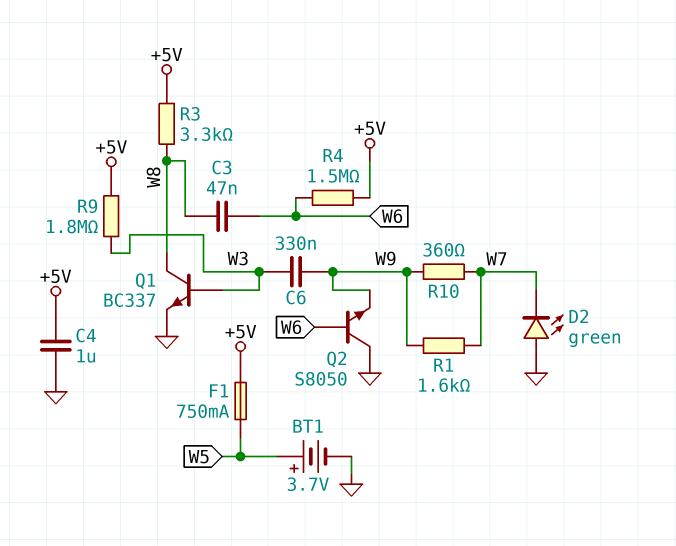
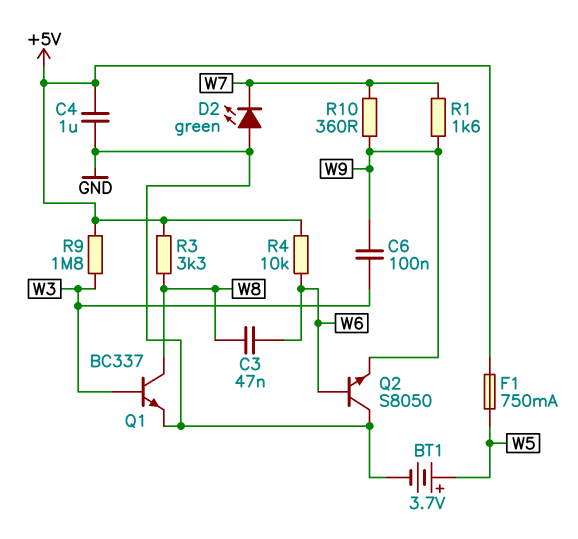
C6: 330nF (W3, W9) -> 100nF (W3, W9)
R4: 1.5M (+5V, W6) -> 10k (+5V, W6)

